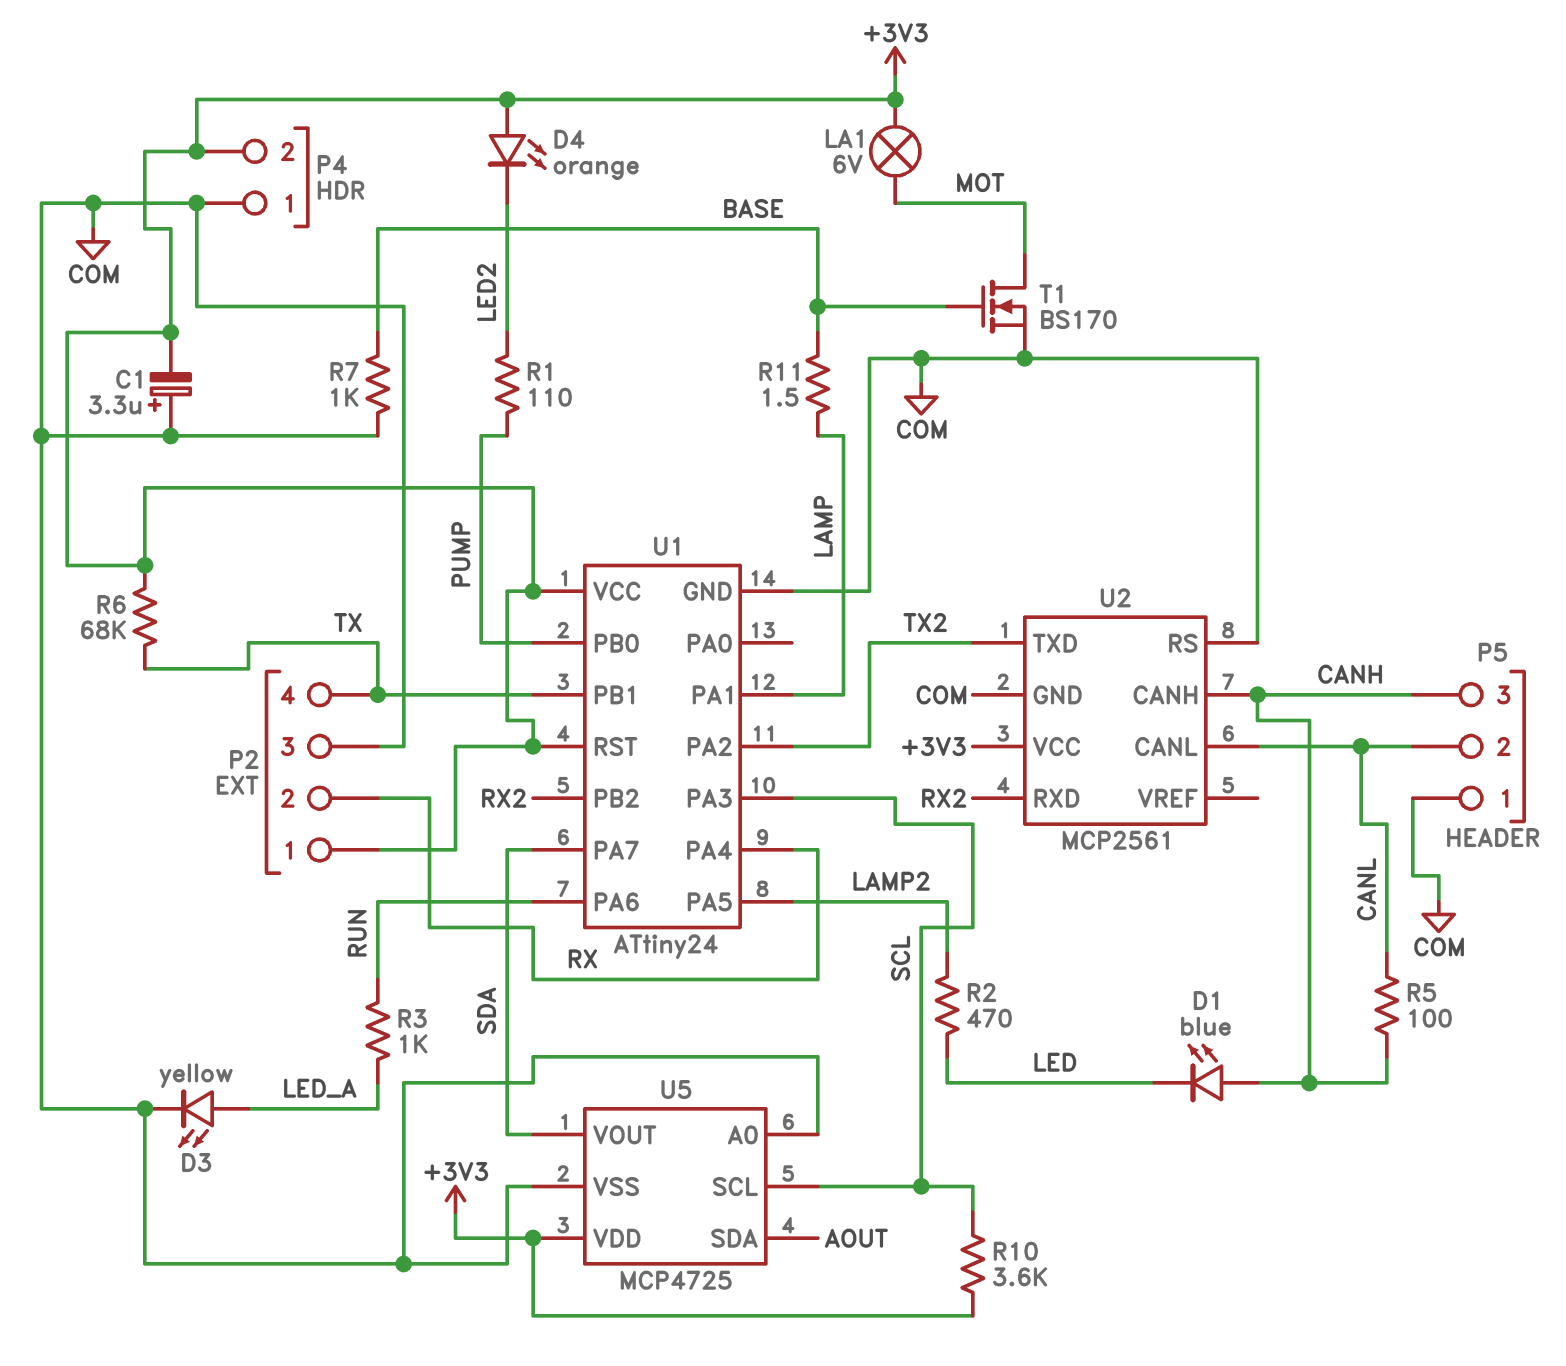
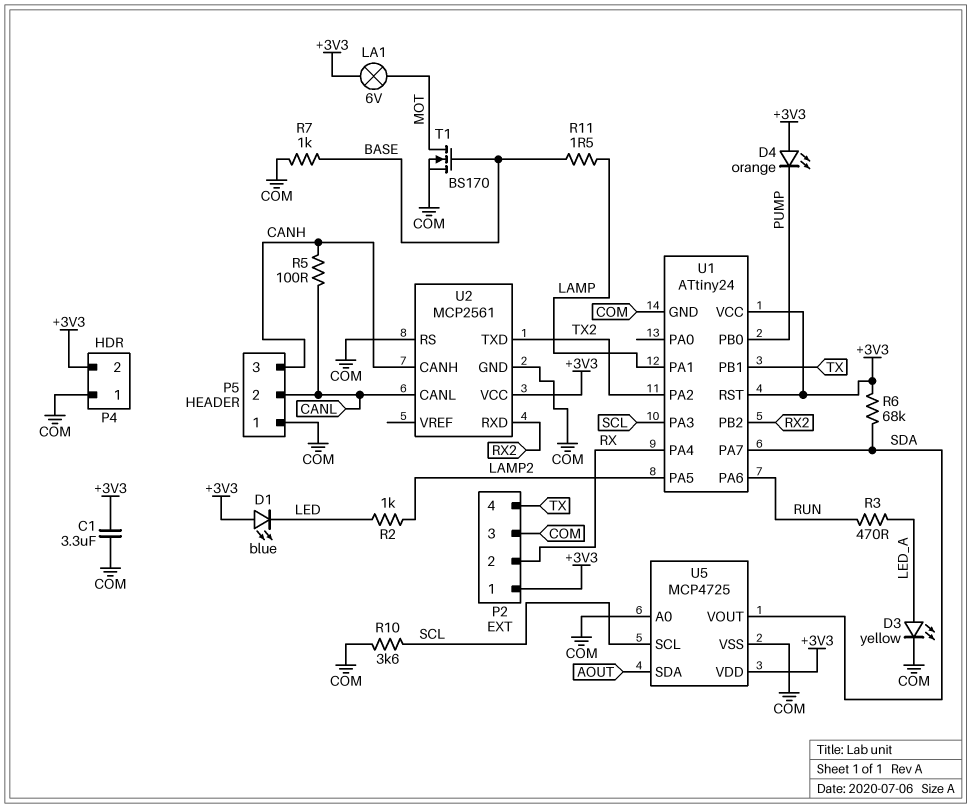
C1: 3.3uF (plus COM, minus +3V3) -> 3.3uF (+3V3, COM)
D1: LED blue (A CANH, K LED) -> LED blue (A +3V3, K LED)
D4: LED orange (A +3V3, K LED2) -> LED orange (A +3V3, K PUMP)
R1: 110 (LED2, PUMP) -> none
R2: 470 (LAMP2, LED) -> 1k (LAMP2, LED)
R3: 1k (LED_A, RUN) -> 470 (LED_A, RUN)
R6: 68k (+3V3, TX) -> 68k (+3V3, SDA)
R10: 3.6k (+3V3, SCL) -> 3.6k (COM, SCL)

